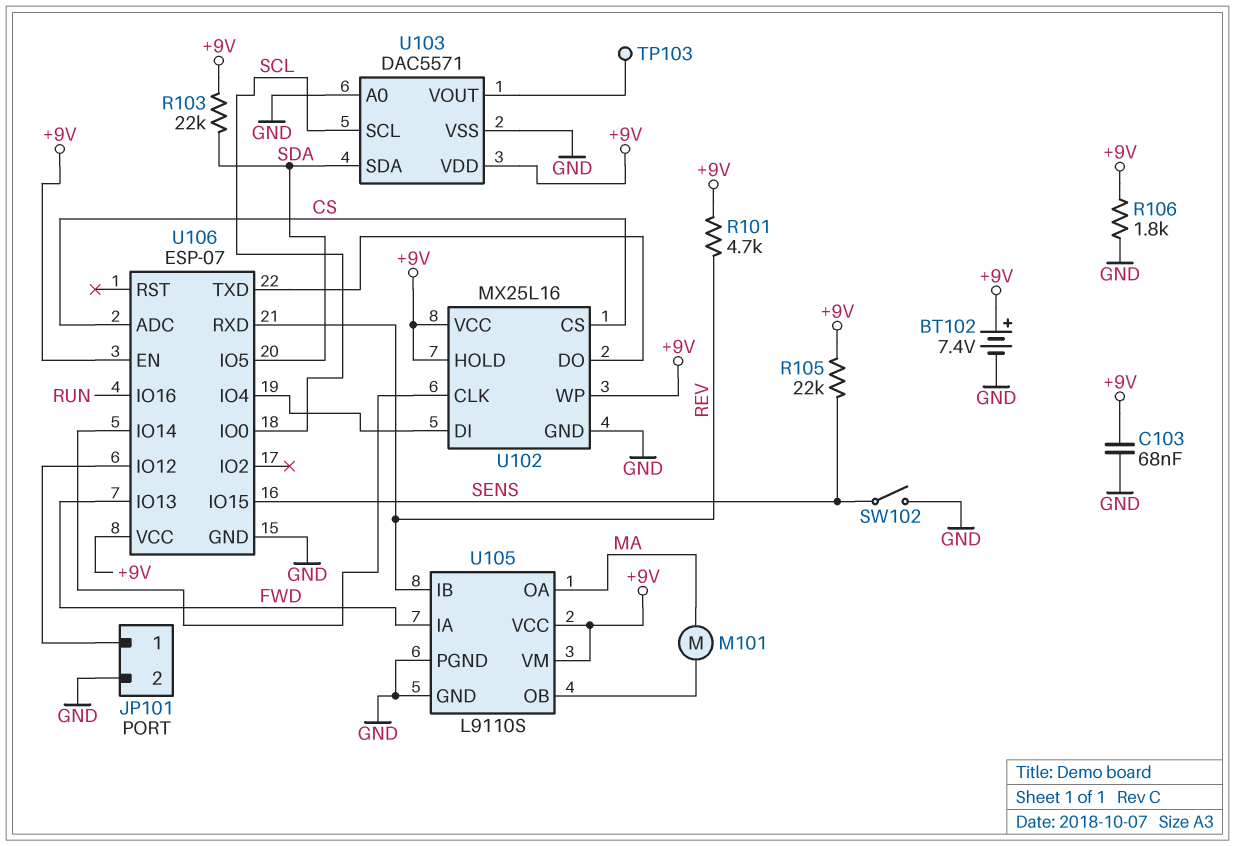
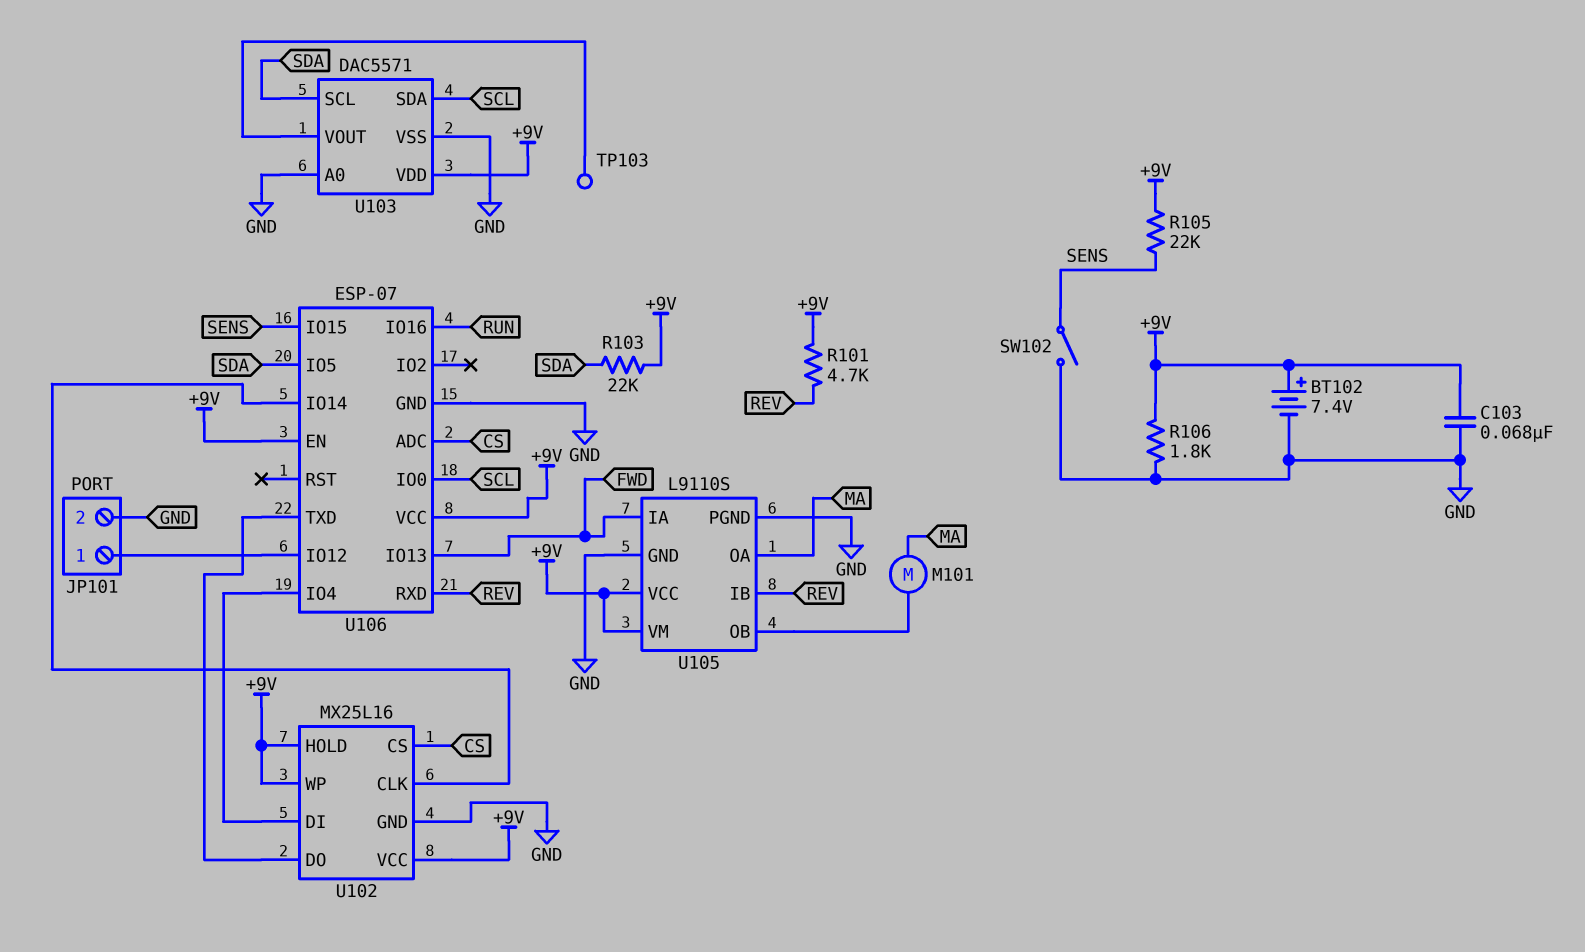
U103 pin SCL: SCL -> SDA
U103 pin SDA: SDA -> SCL

